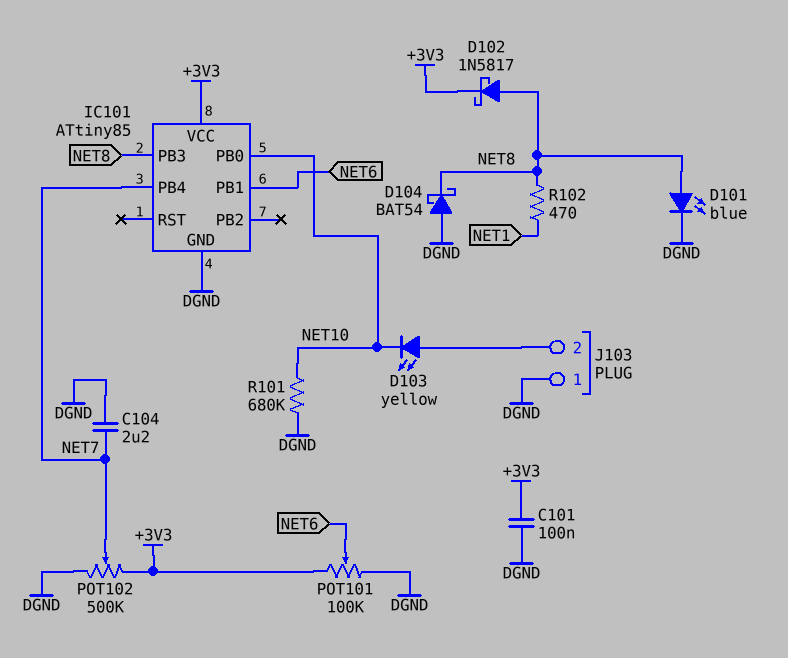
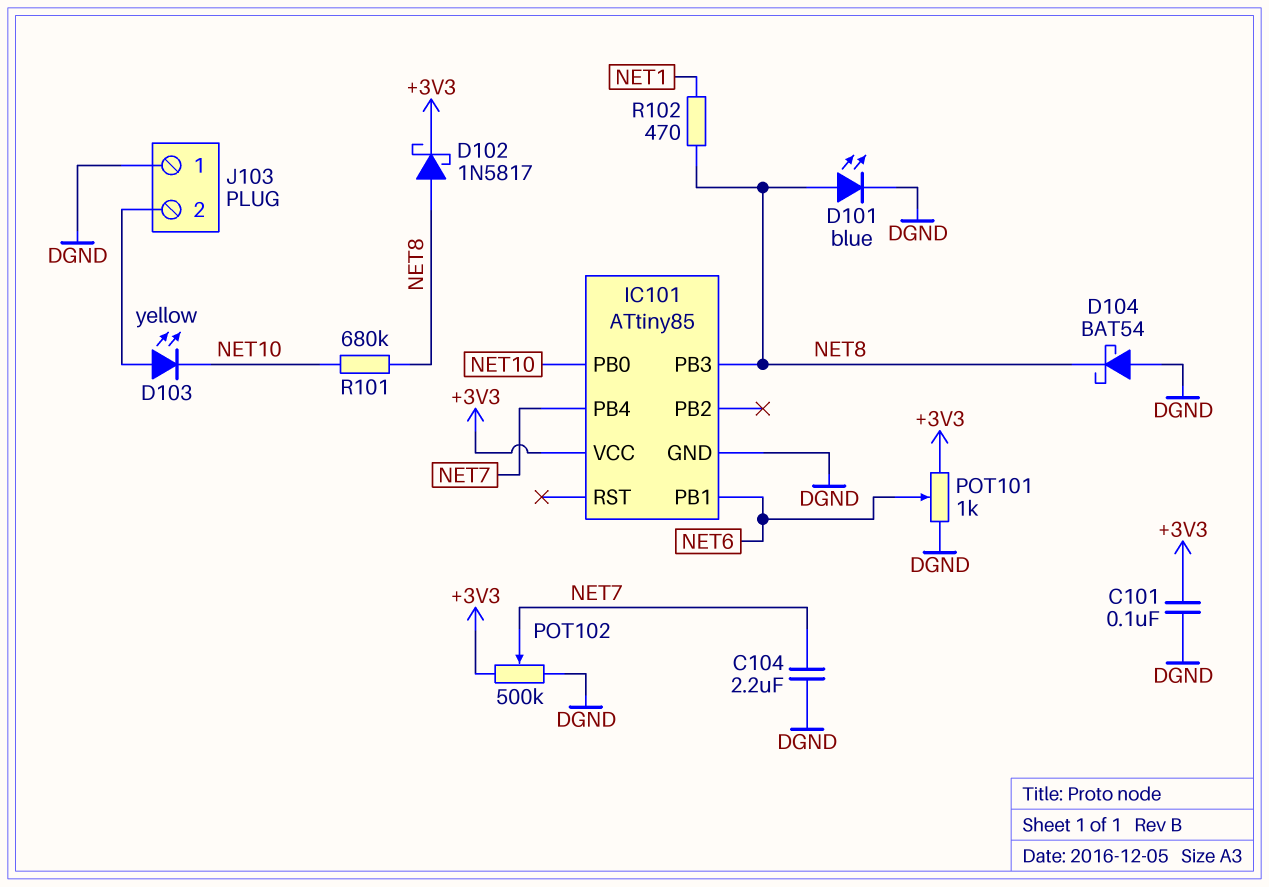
POT101: 100k (+3V3, DGND, wiper NET6) -> 1k (+3V3, DGND, wiper NET6)
R101: 680k (DGND, NET10) -> 680k (NET8, NET10)

